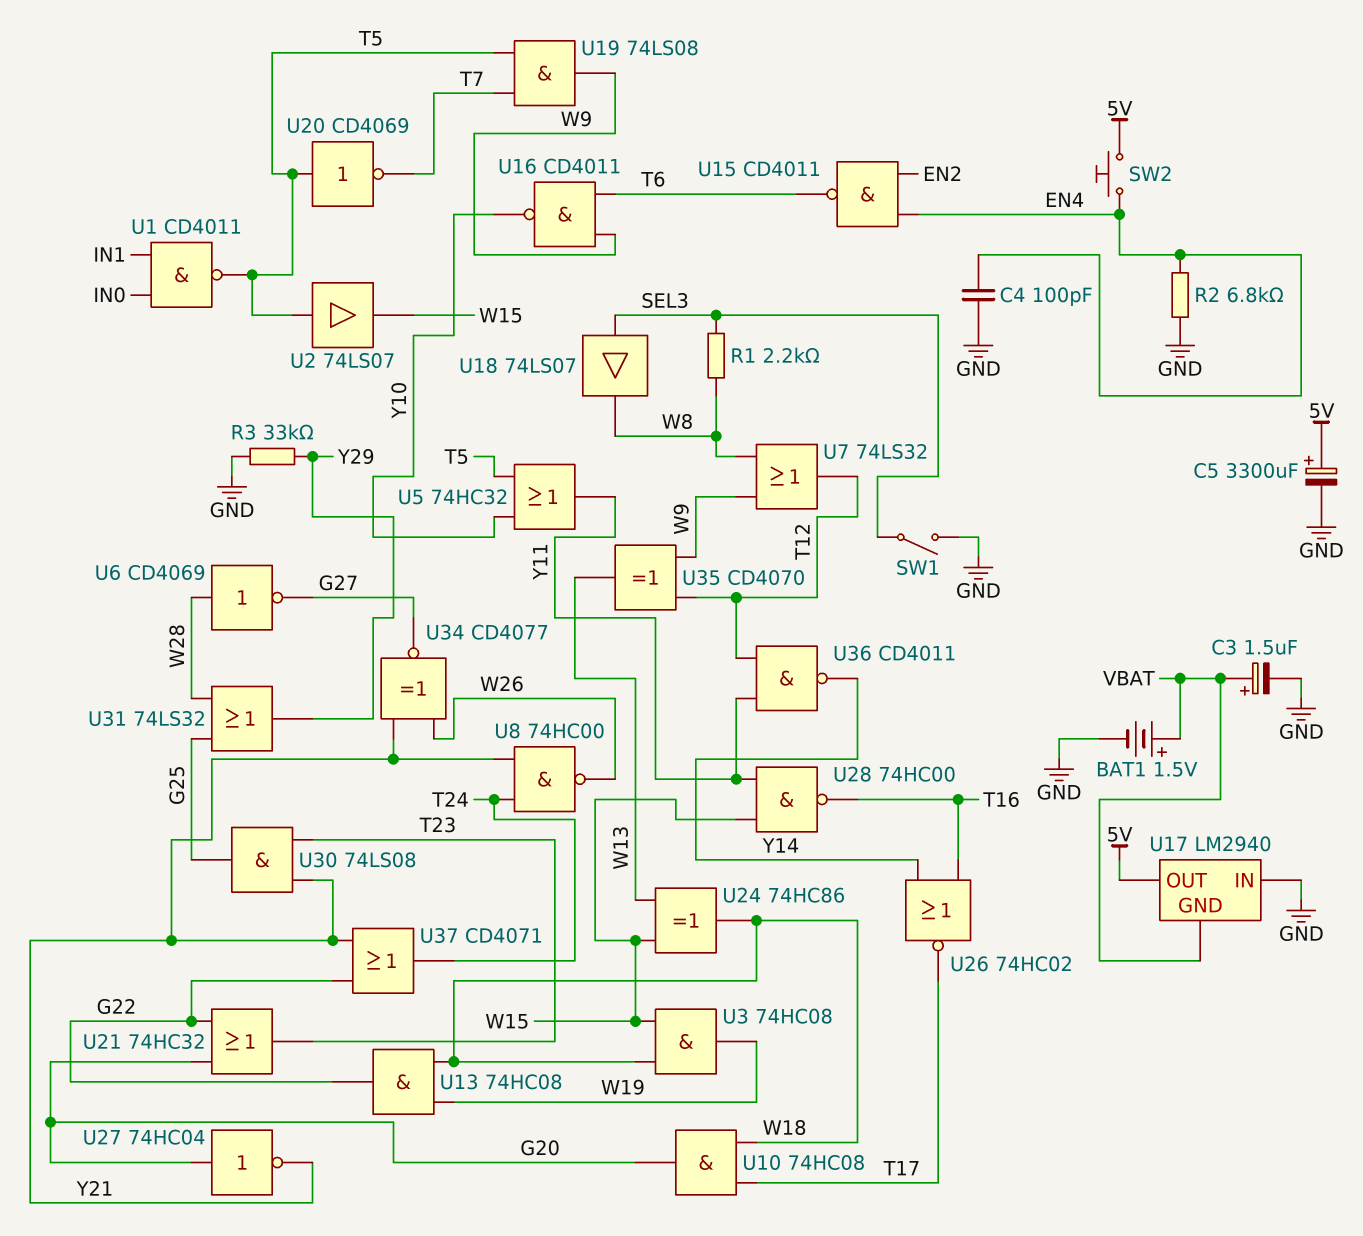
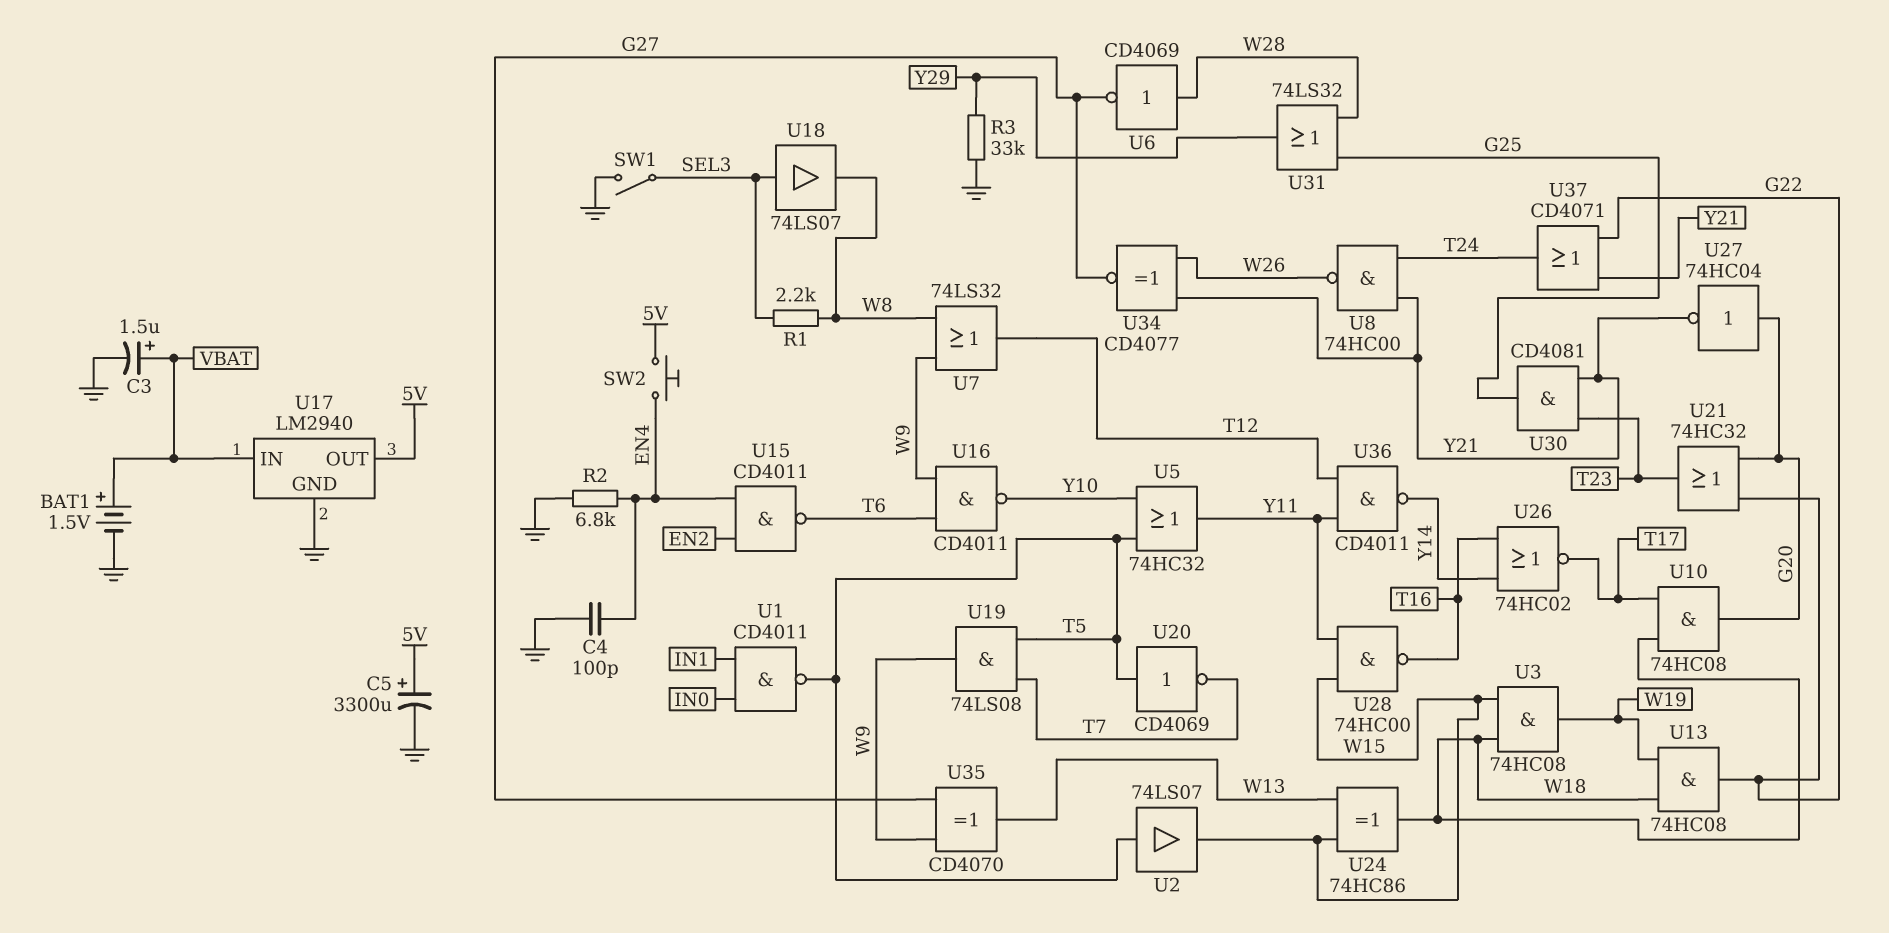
U17 pin GND: VBAT -> GND
U17 pin IN: GND -> VBAT
U30: AND 74LS08 (in T23, in Y21, out G25) -> AND CD4081 (in T23, in Y21, out G25)
U35: XOR CD4070 (in T12, in W9, out W13) -> XOR CD4070 (in G27, in W9, out W13)

